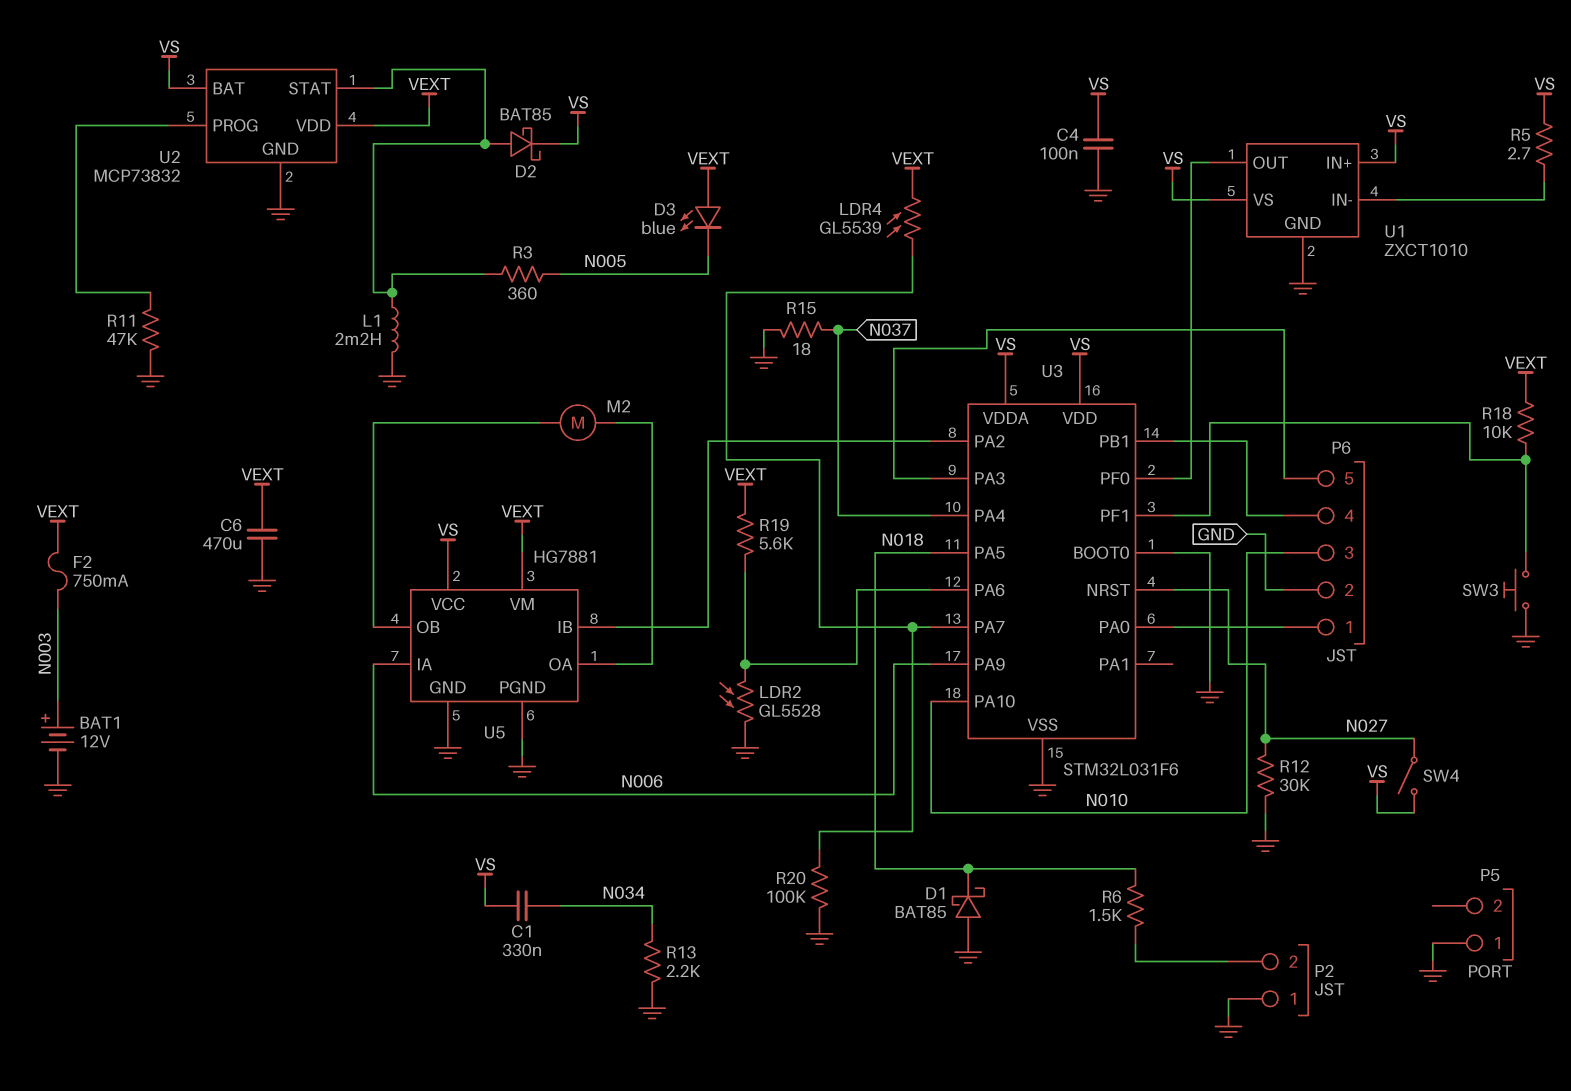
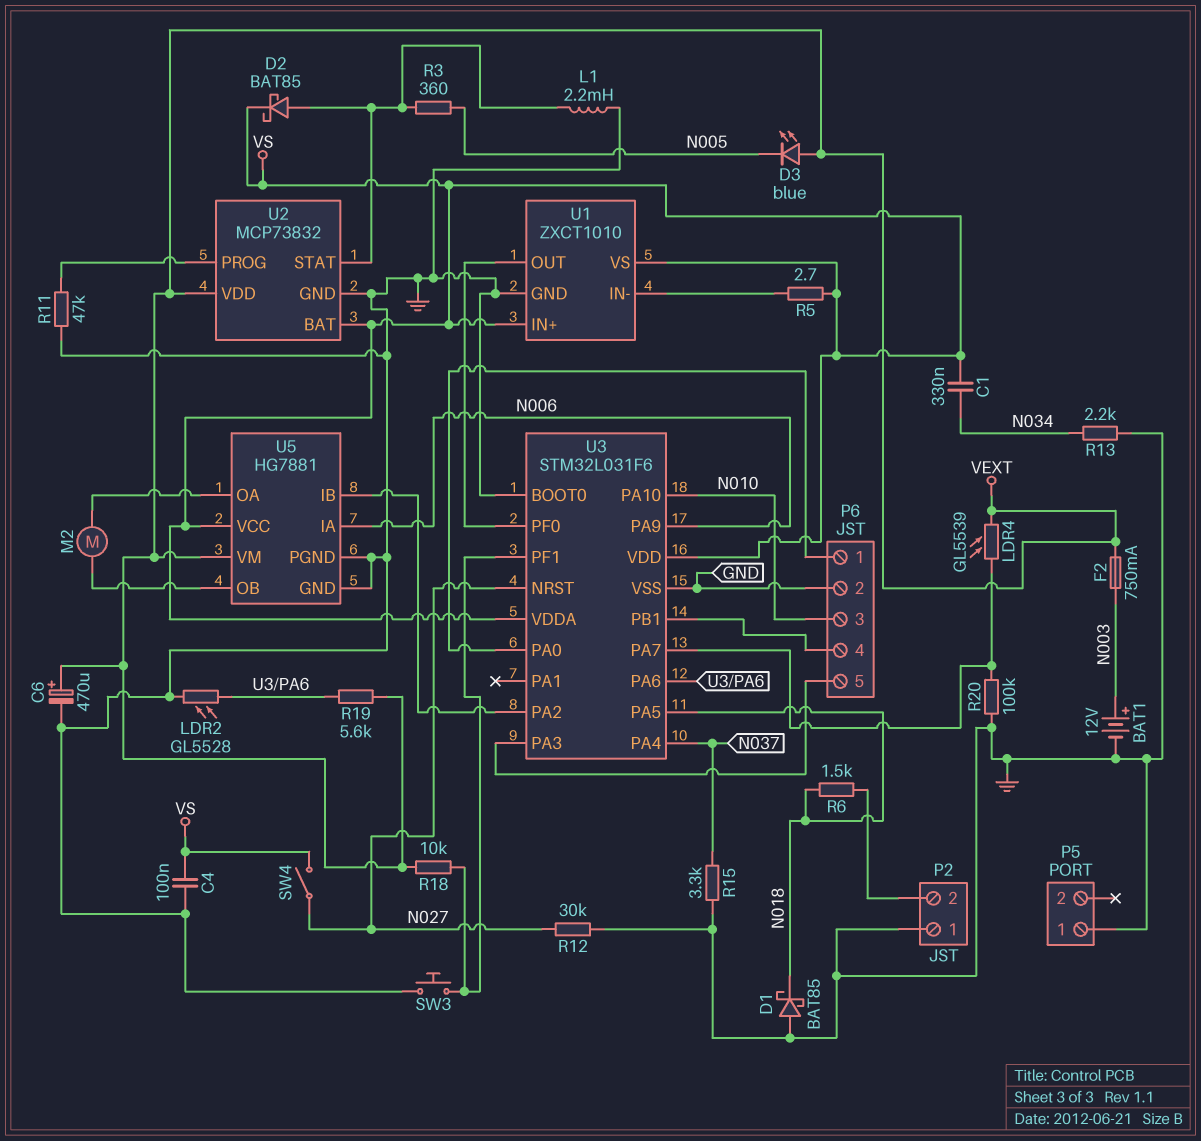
C6: 470uF (GND, VEXT) -> 470uF (plus VEXT, minus GND)
R15: 18 (GND, N037) -> 3.3k (GND, N037)

